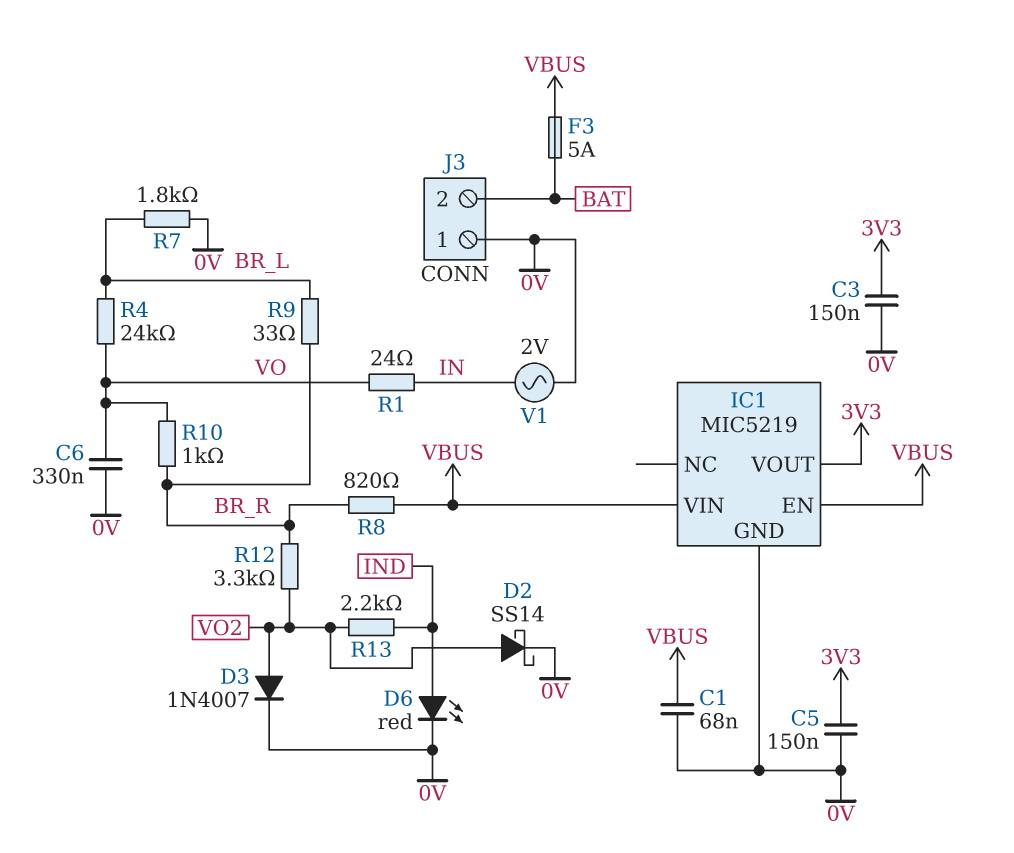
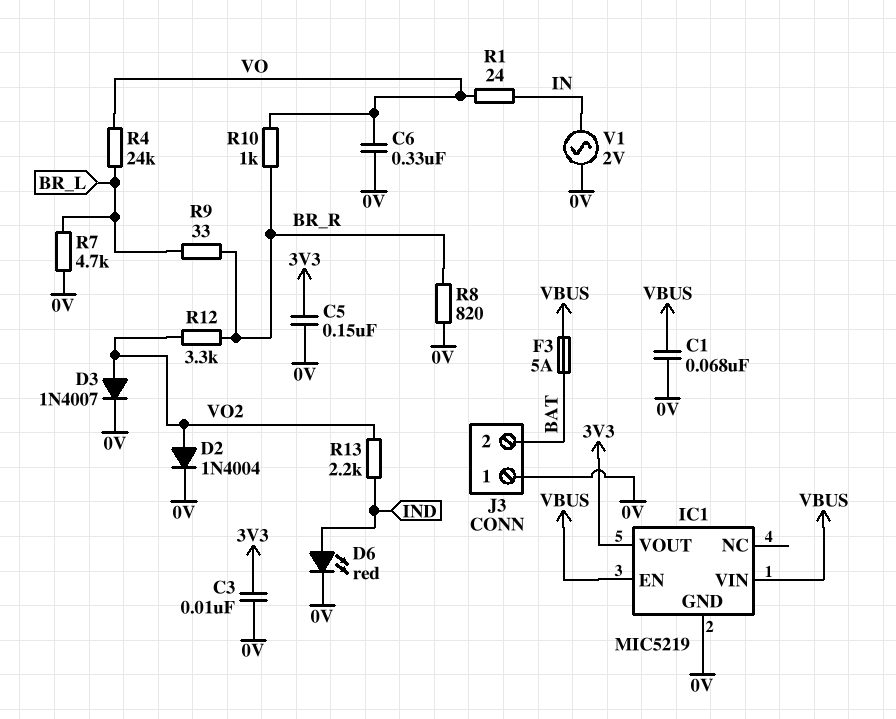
C3: 150nF (0V, 3V3) -> 10nF (0V, 3V3)
D2: schottky SS14 (A VO2, K 0V) -> diode 1N4004 (A VO2, K 0V)
R7: 1.8k (0V, BR_L) -> 4.7k (0V, BR_L)
R8: 820 (BR_R, VBUS) -> 820 (0V, BR_R)

